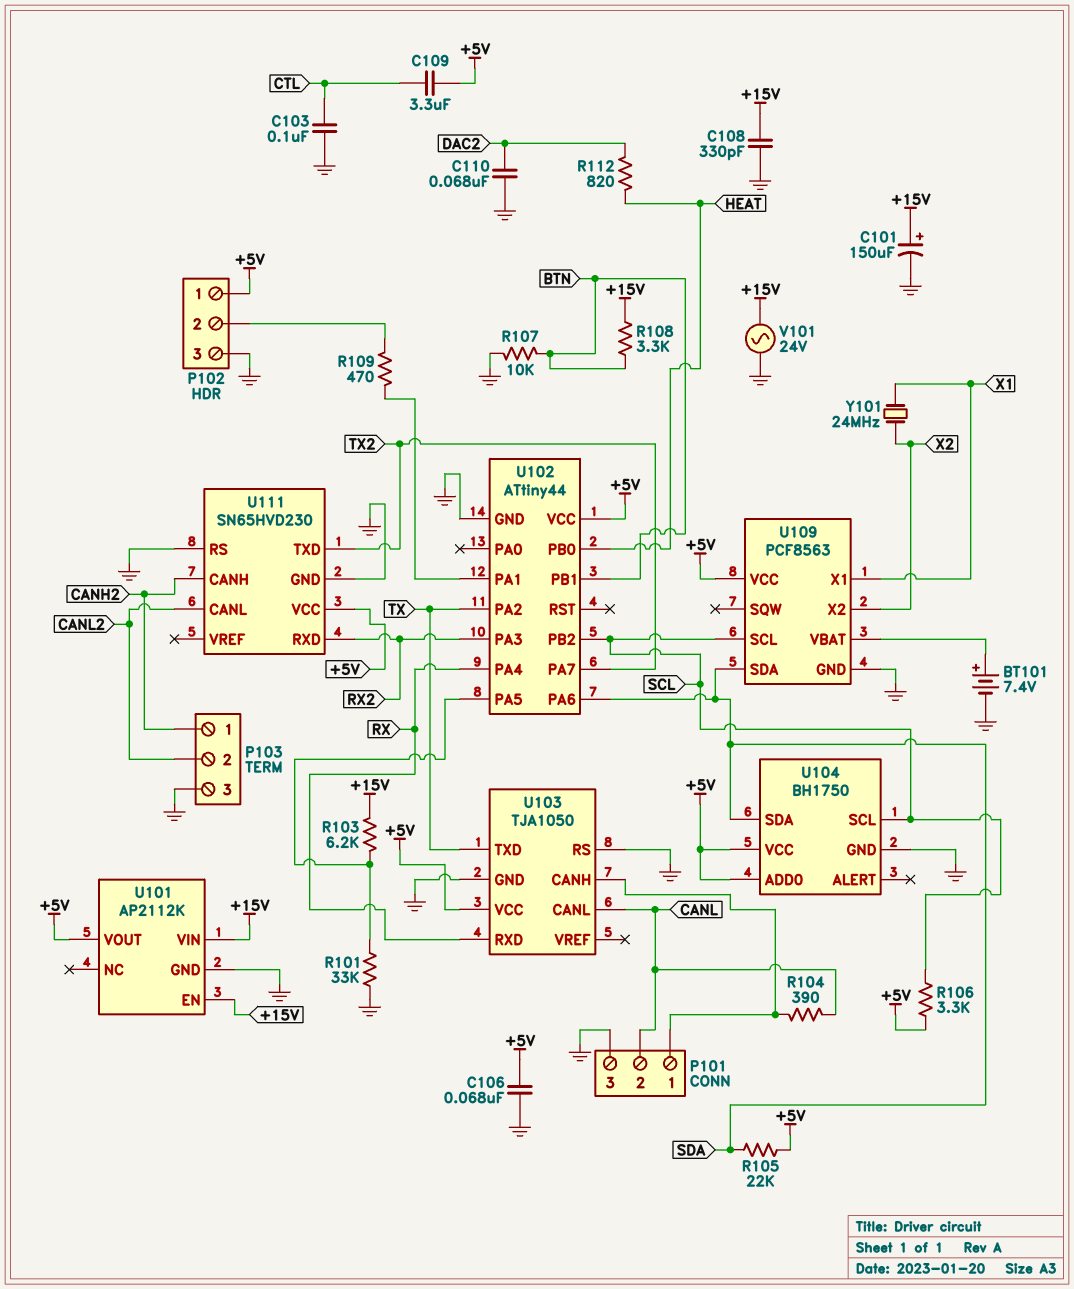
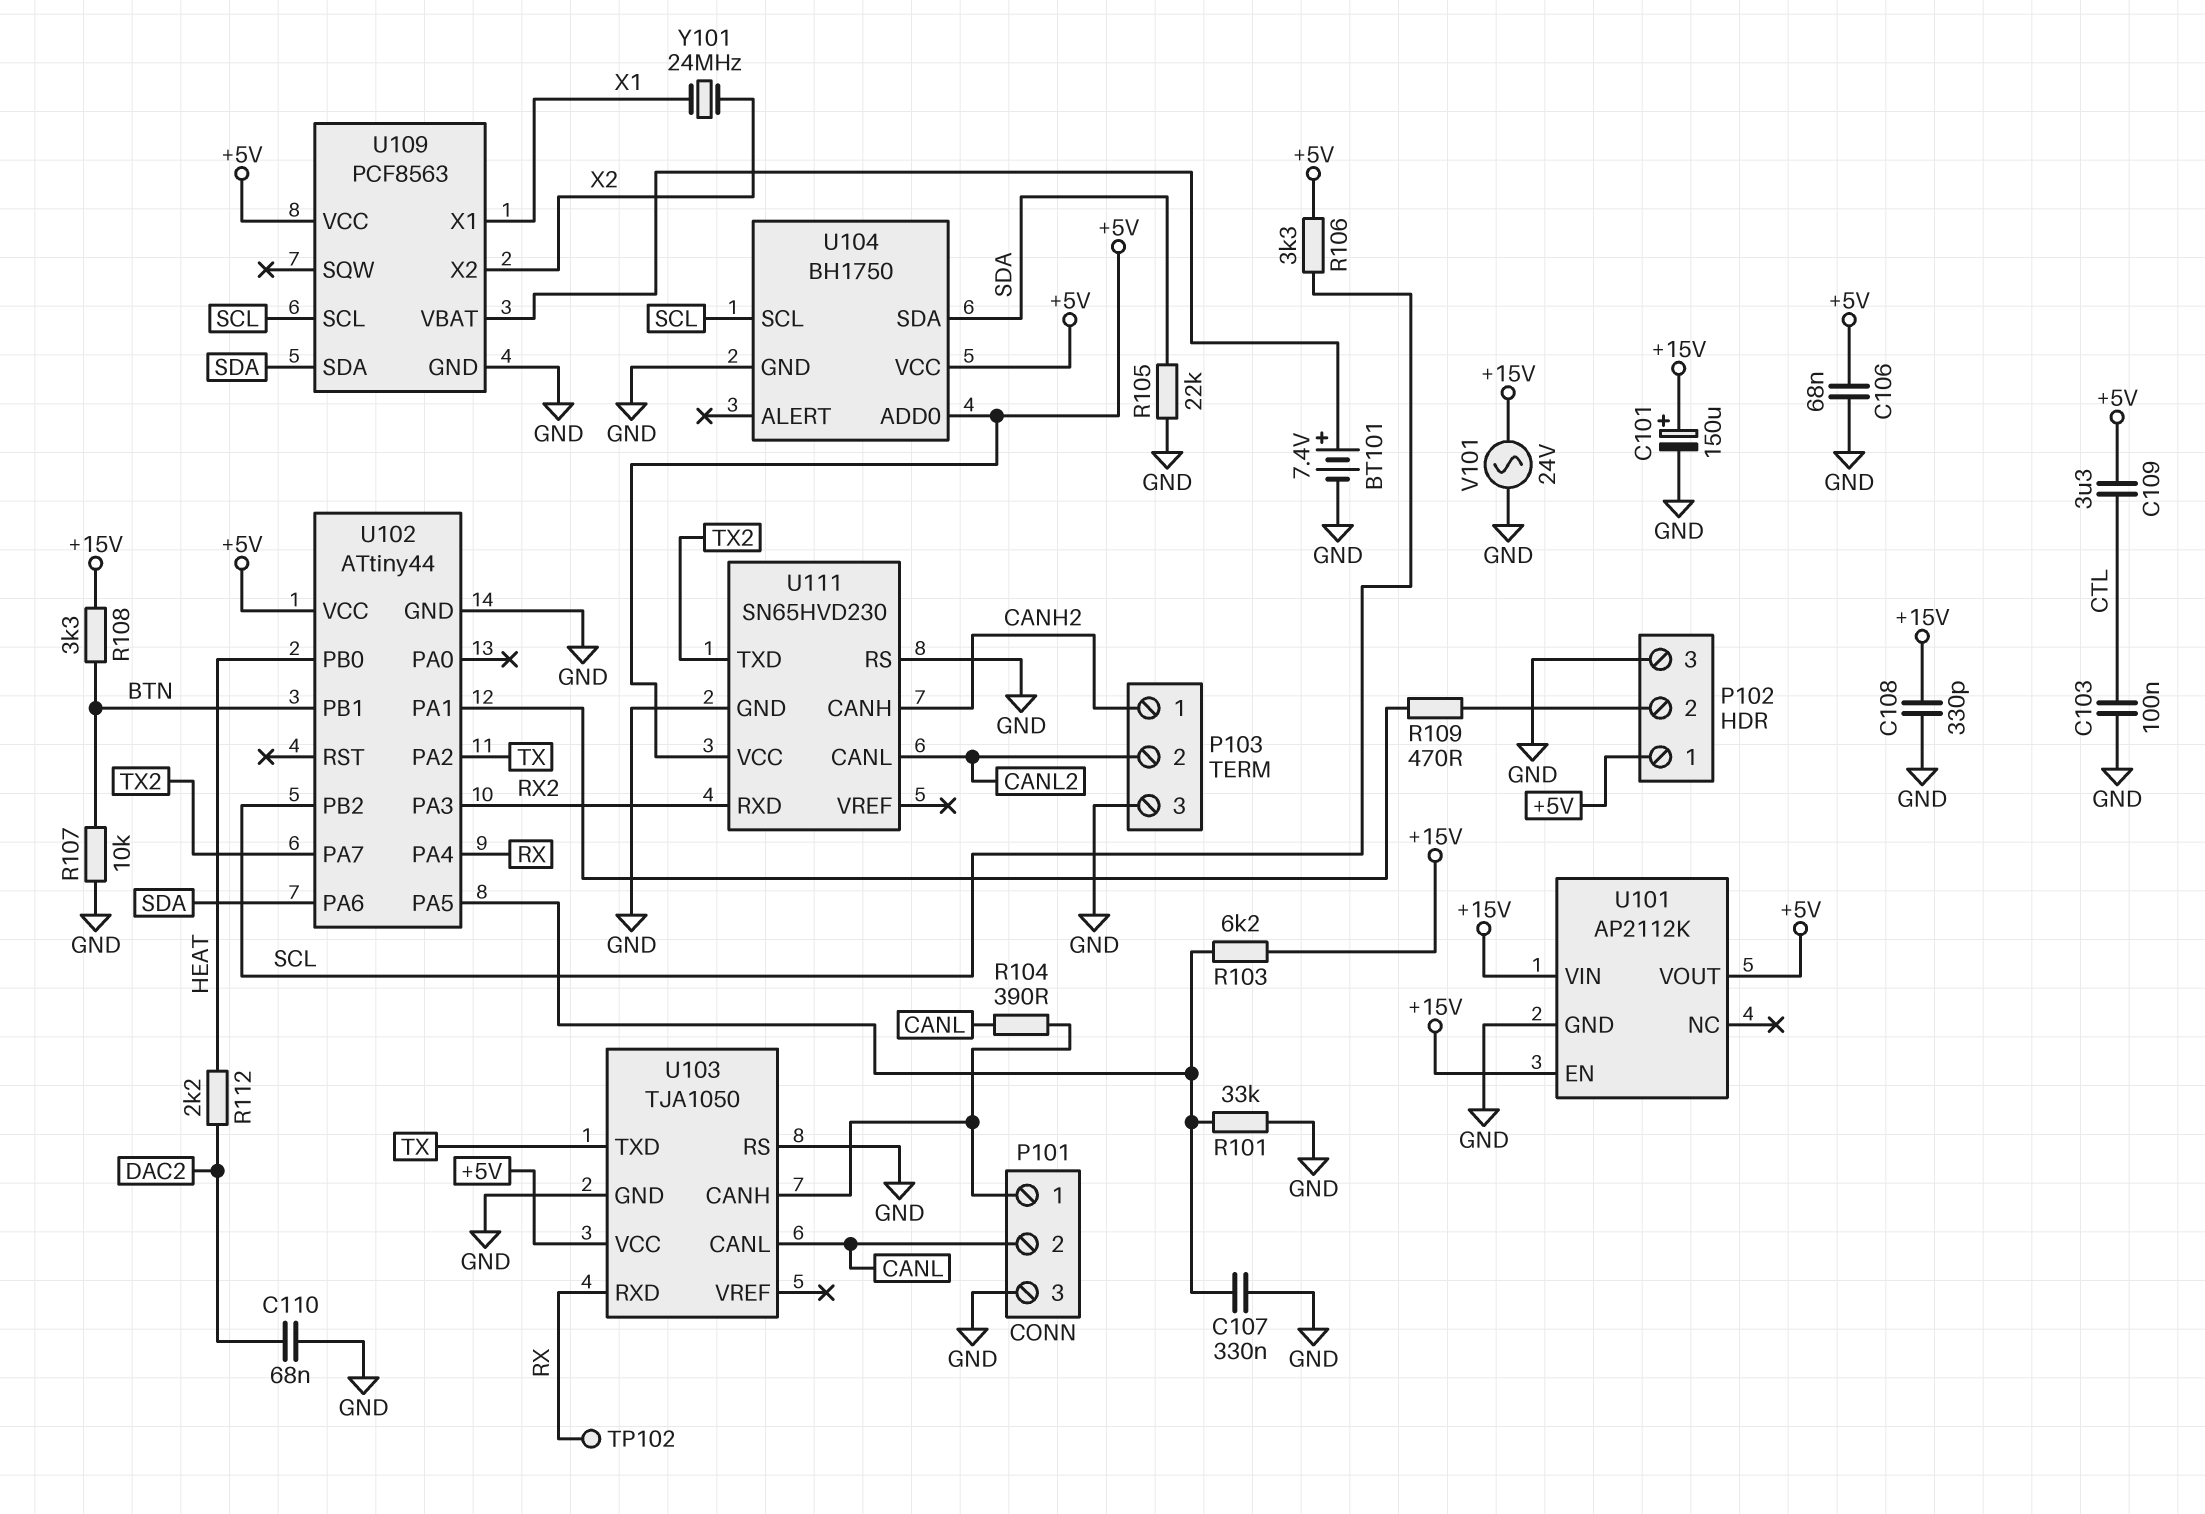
C107: none -> 330nF (GND, U102/PA5)
R105: 22k (+5V, SDA) -> 22k (GND, SDA)
R112: 820 (DAC2, HEAT) -> 2.2k (DAC2, HEAT)
TP102: none -> test point (RX)

